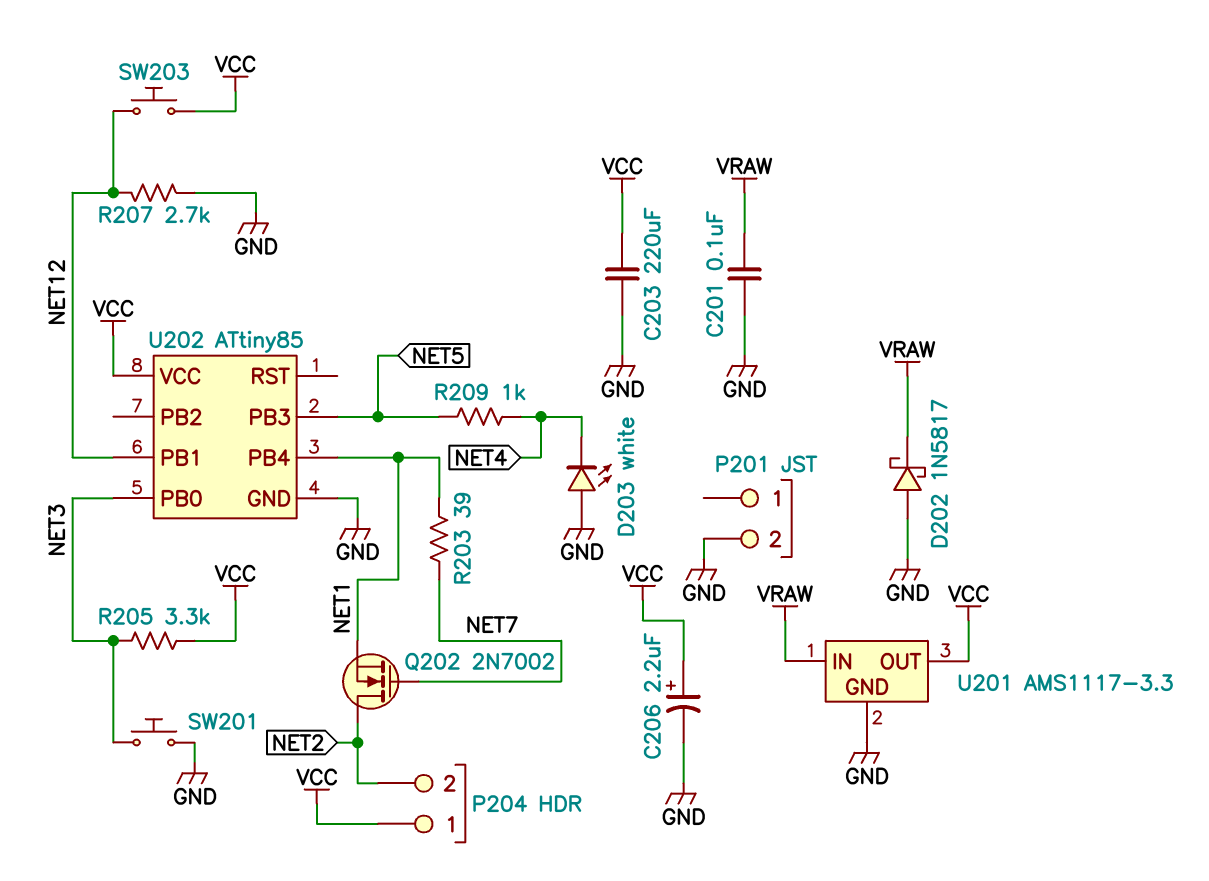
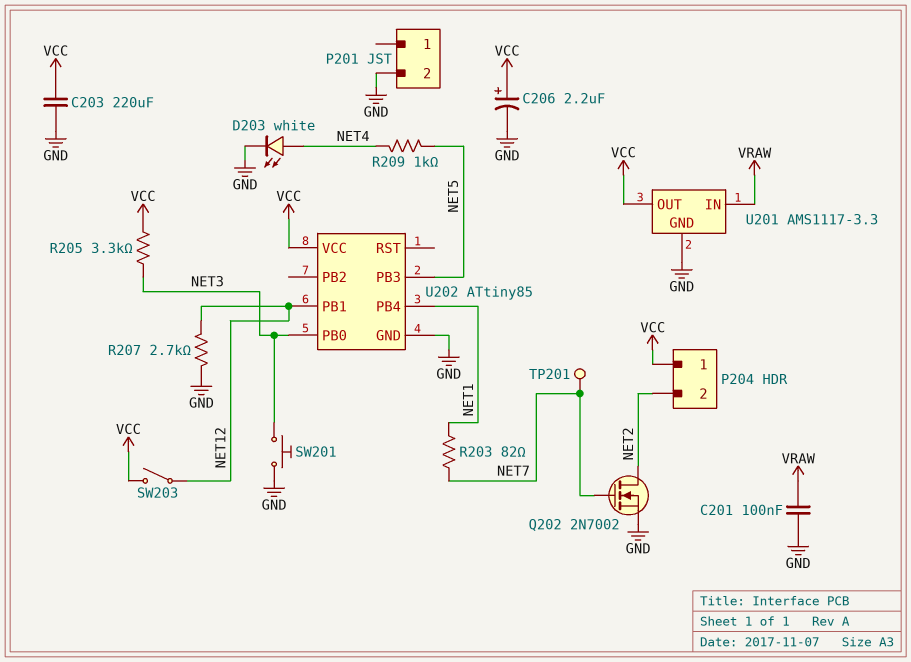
D202: schottky 1N5817 (A GND, K VRAW) -> none
D203: LED white (A GND, K NET4) -> LED white (A NET4, K GND)
Q202: NMOS 2N7002 (G NET7, D NET2, S NET1) -> NMOS 2N7002 (G NET7, D NET2, S GND)
R203: 39 (NET1, NET7) -> 82 (NET1, NET7)
SW203: button (NET12, VCC) -> switch (NET12, VCC)
TP201: none -> test point (NET7)

